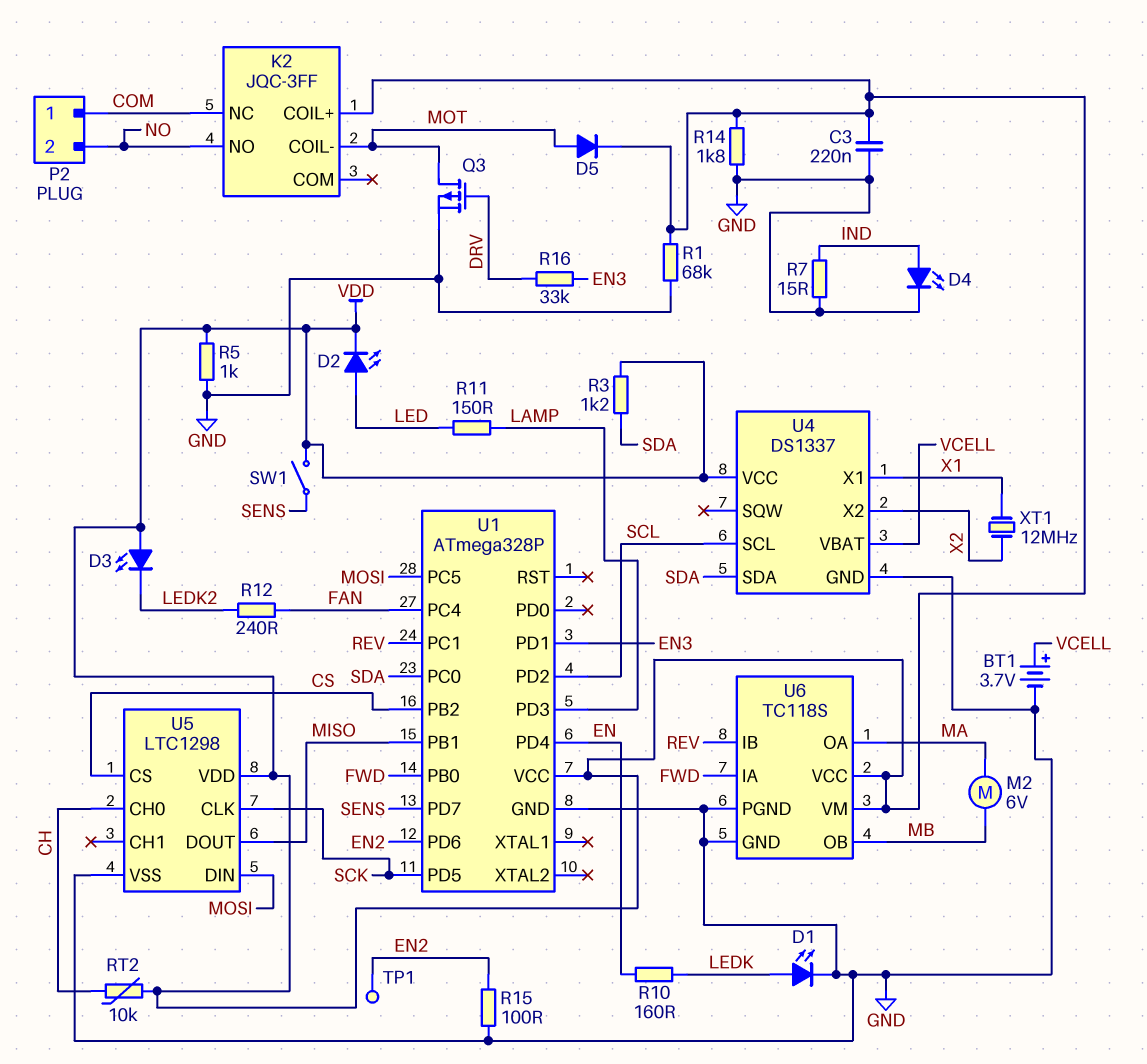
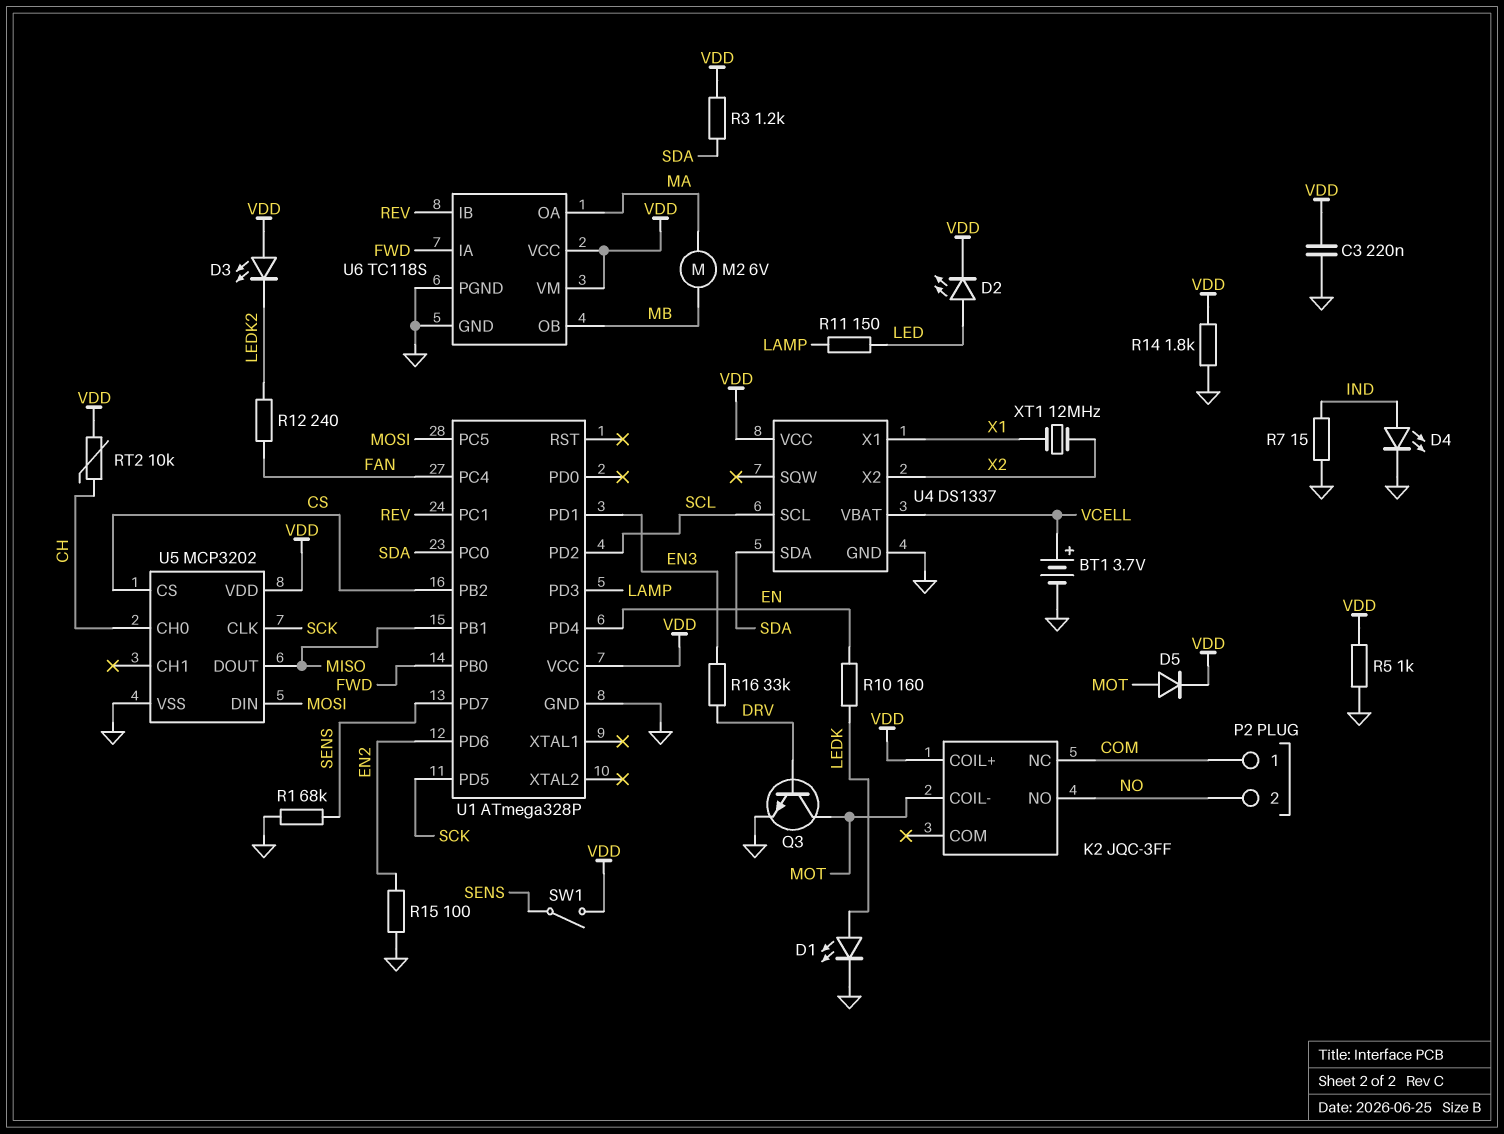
Q3: PMOS (G DRV, D MOT, S GND) -> NPN (B DRV, C MOT, E GND)
R1: 68k (GND, VDD) -> 68k (GND, SENS)
TP1: test point (EN2) -> none
U5: LTC1298 -> MCP3202

